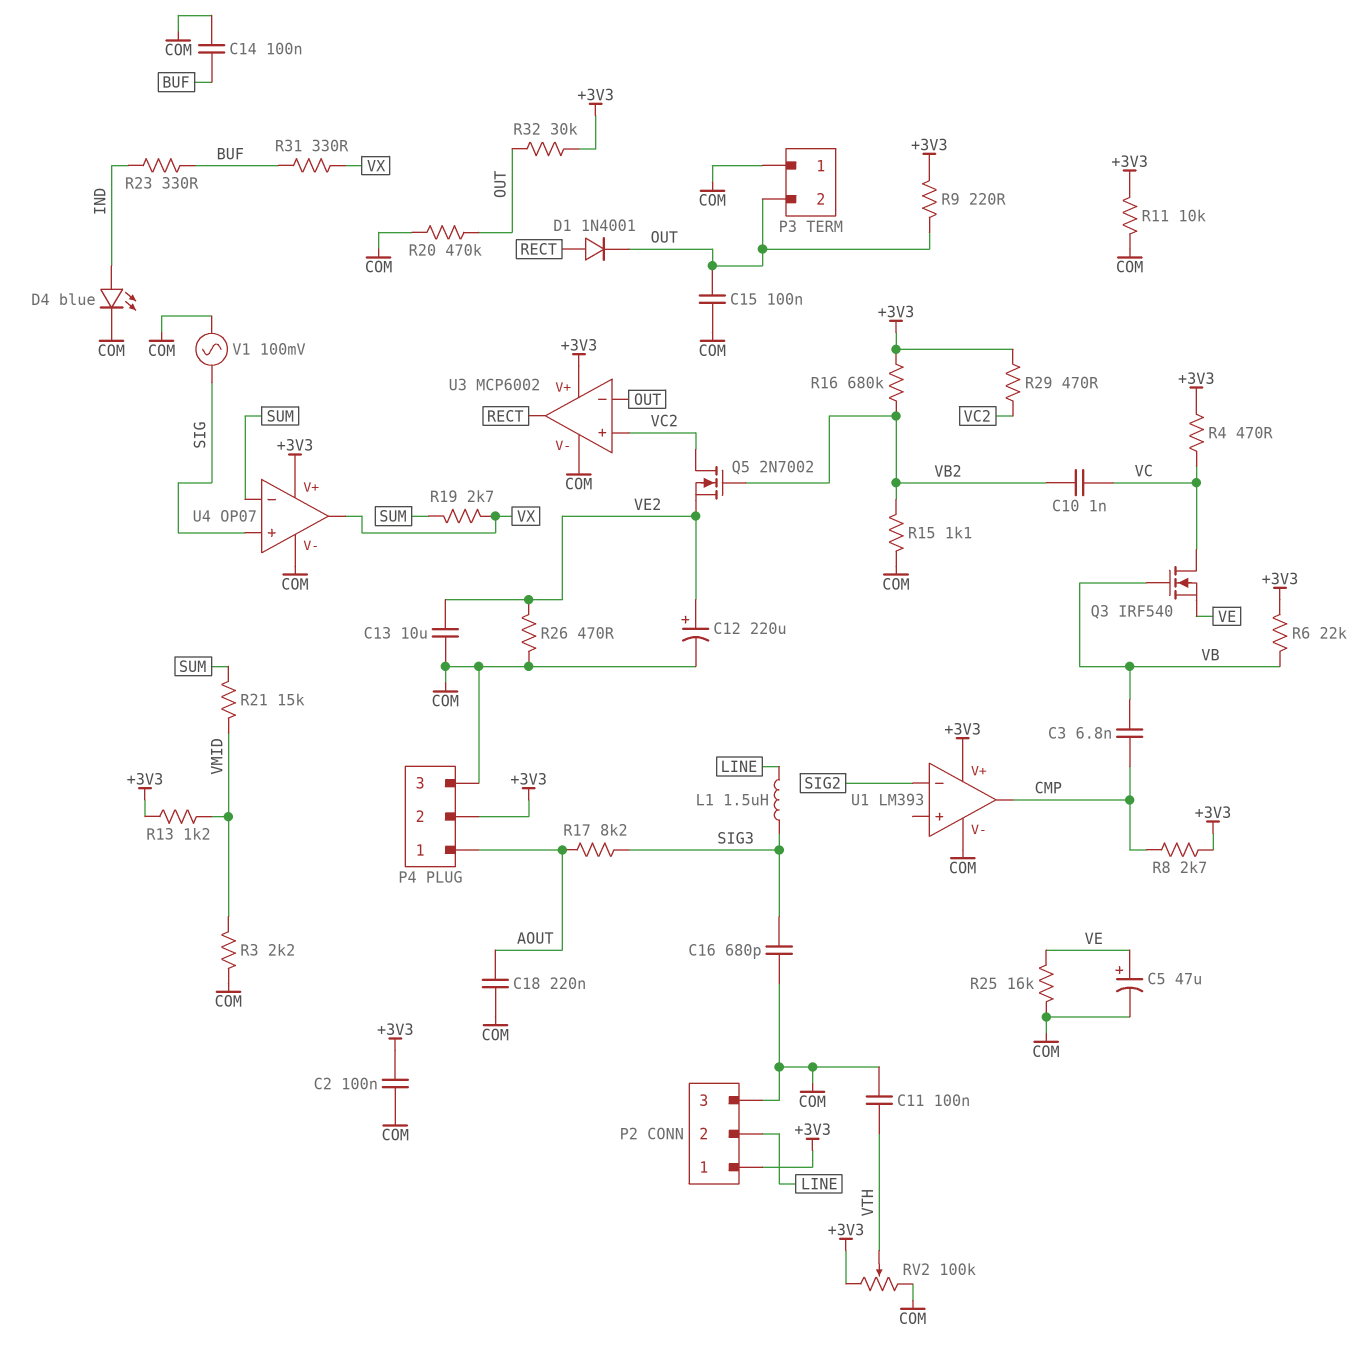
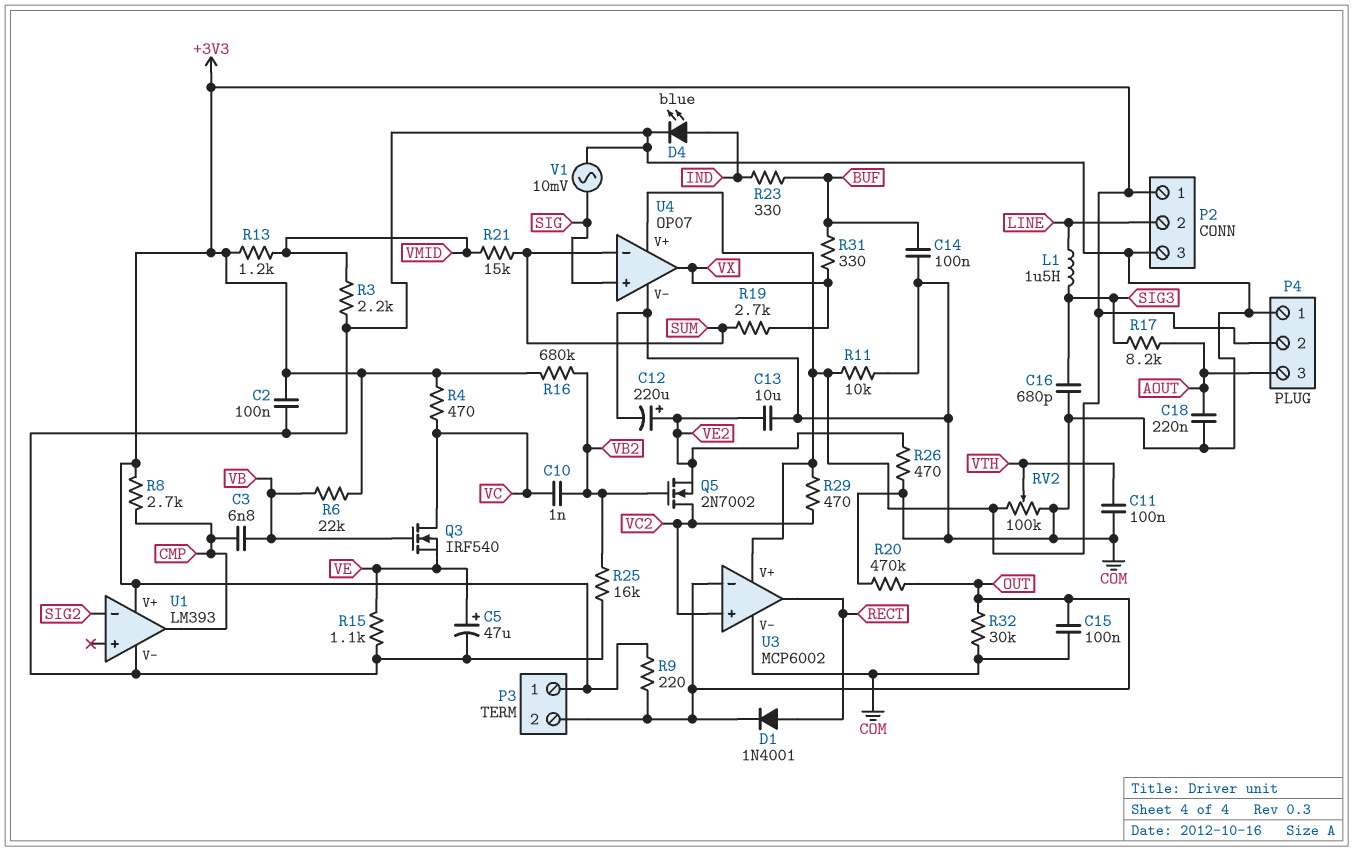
P3 pin 1: COM -> +3V3
P4 pin 1: AOUT -> COM
P4 pin 3: COM -> AOUT
R15: 1.1k (COM, VB2) -> 1.1k (COM, VE)
R25: 16k (COM, VE) -> 16k (COM, VB2)
R32: 30k (+3V3, OUT) -> 30k (COM, OUT)
V1: AC 100mV (COM, SIG) -> AC 10mV (COM, SIG)

